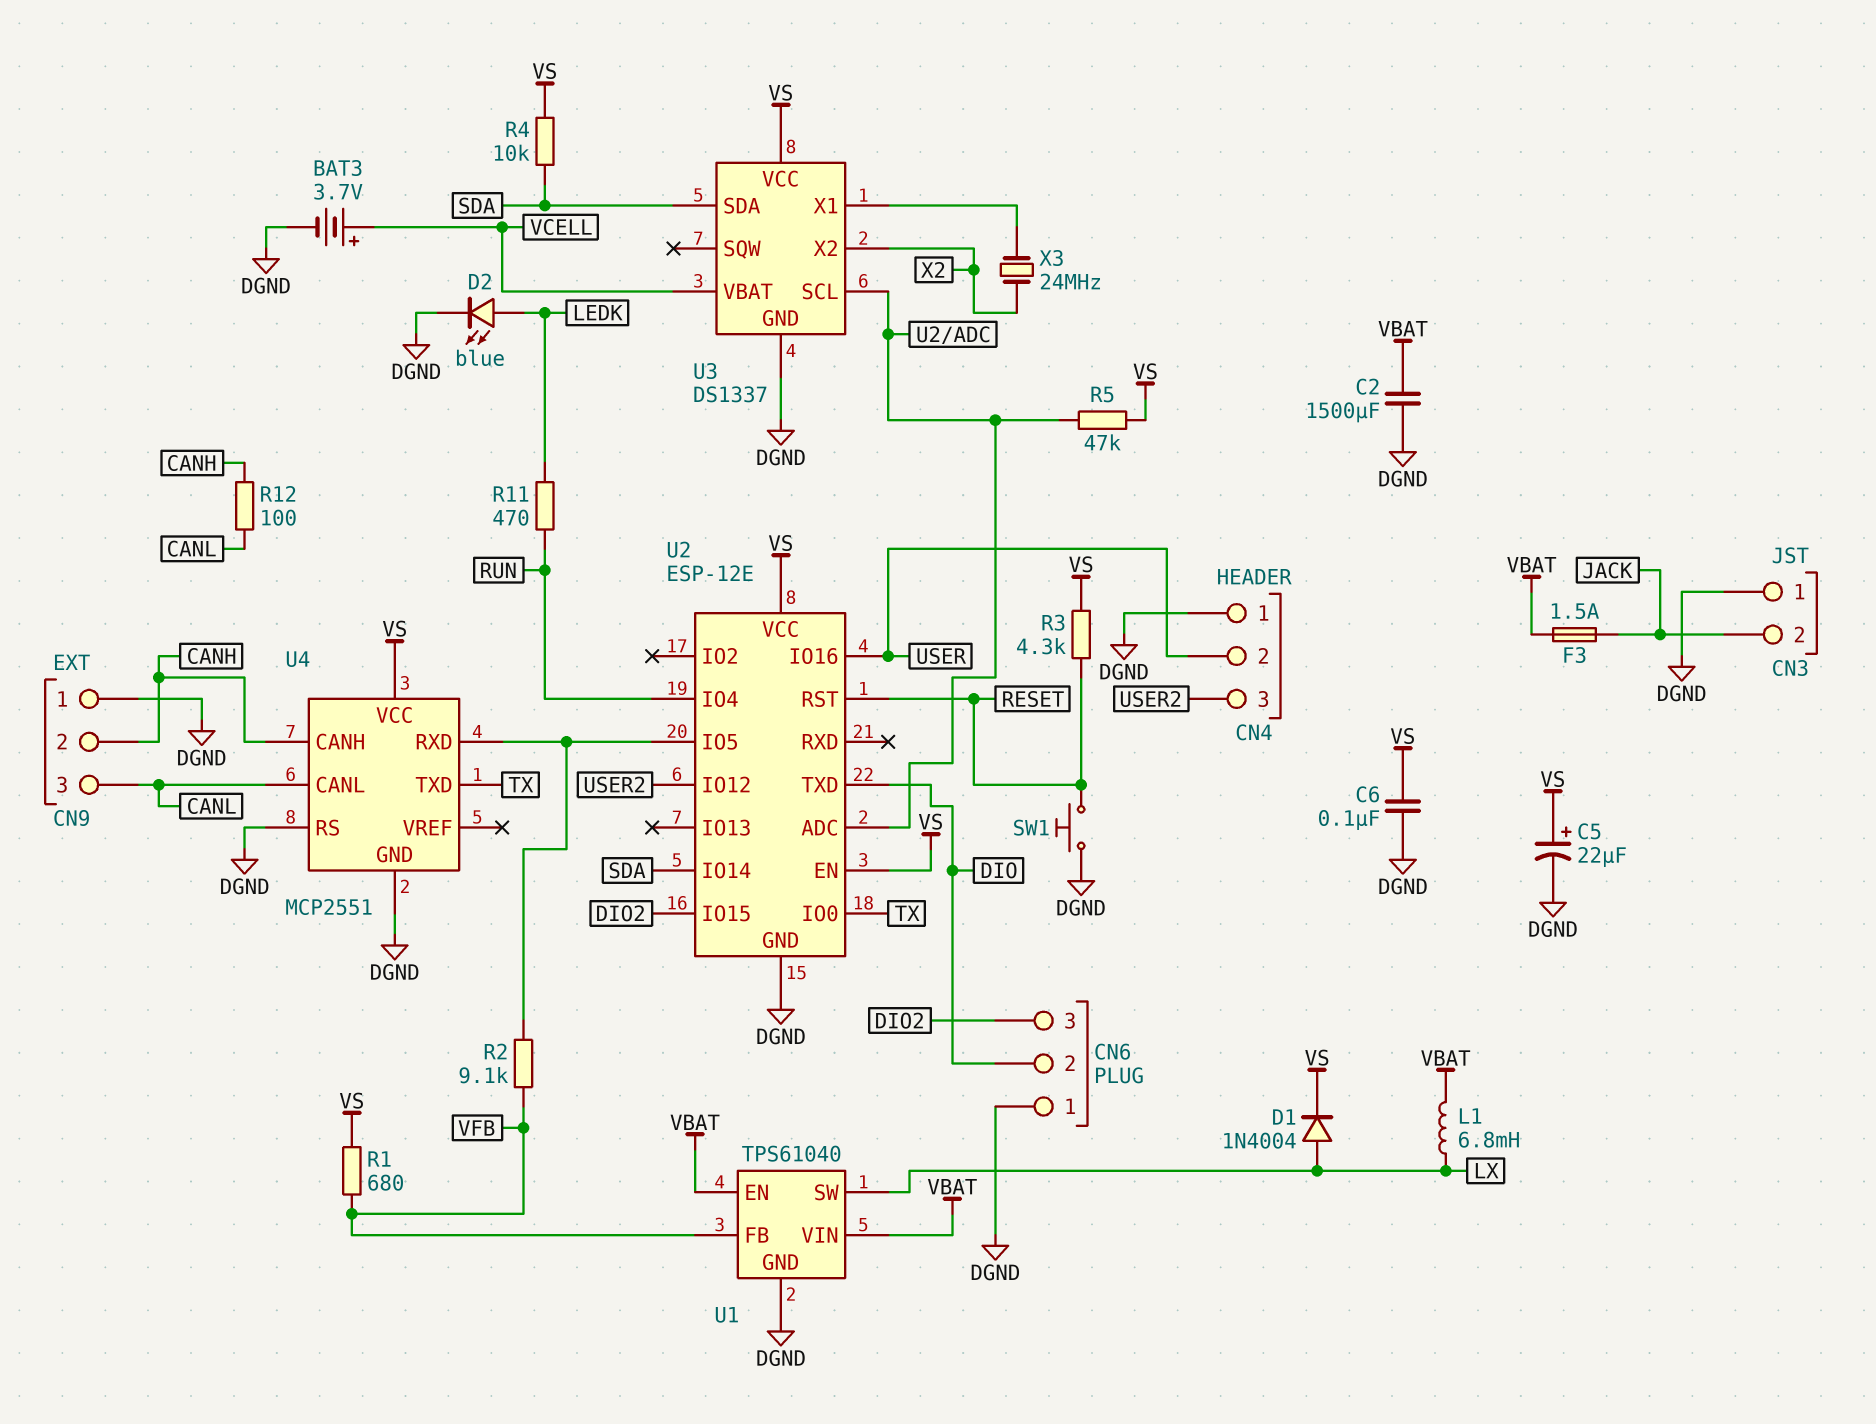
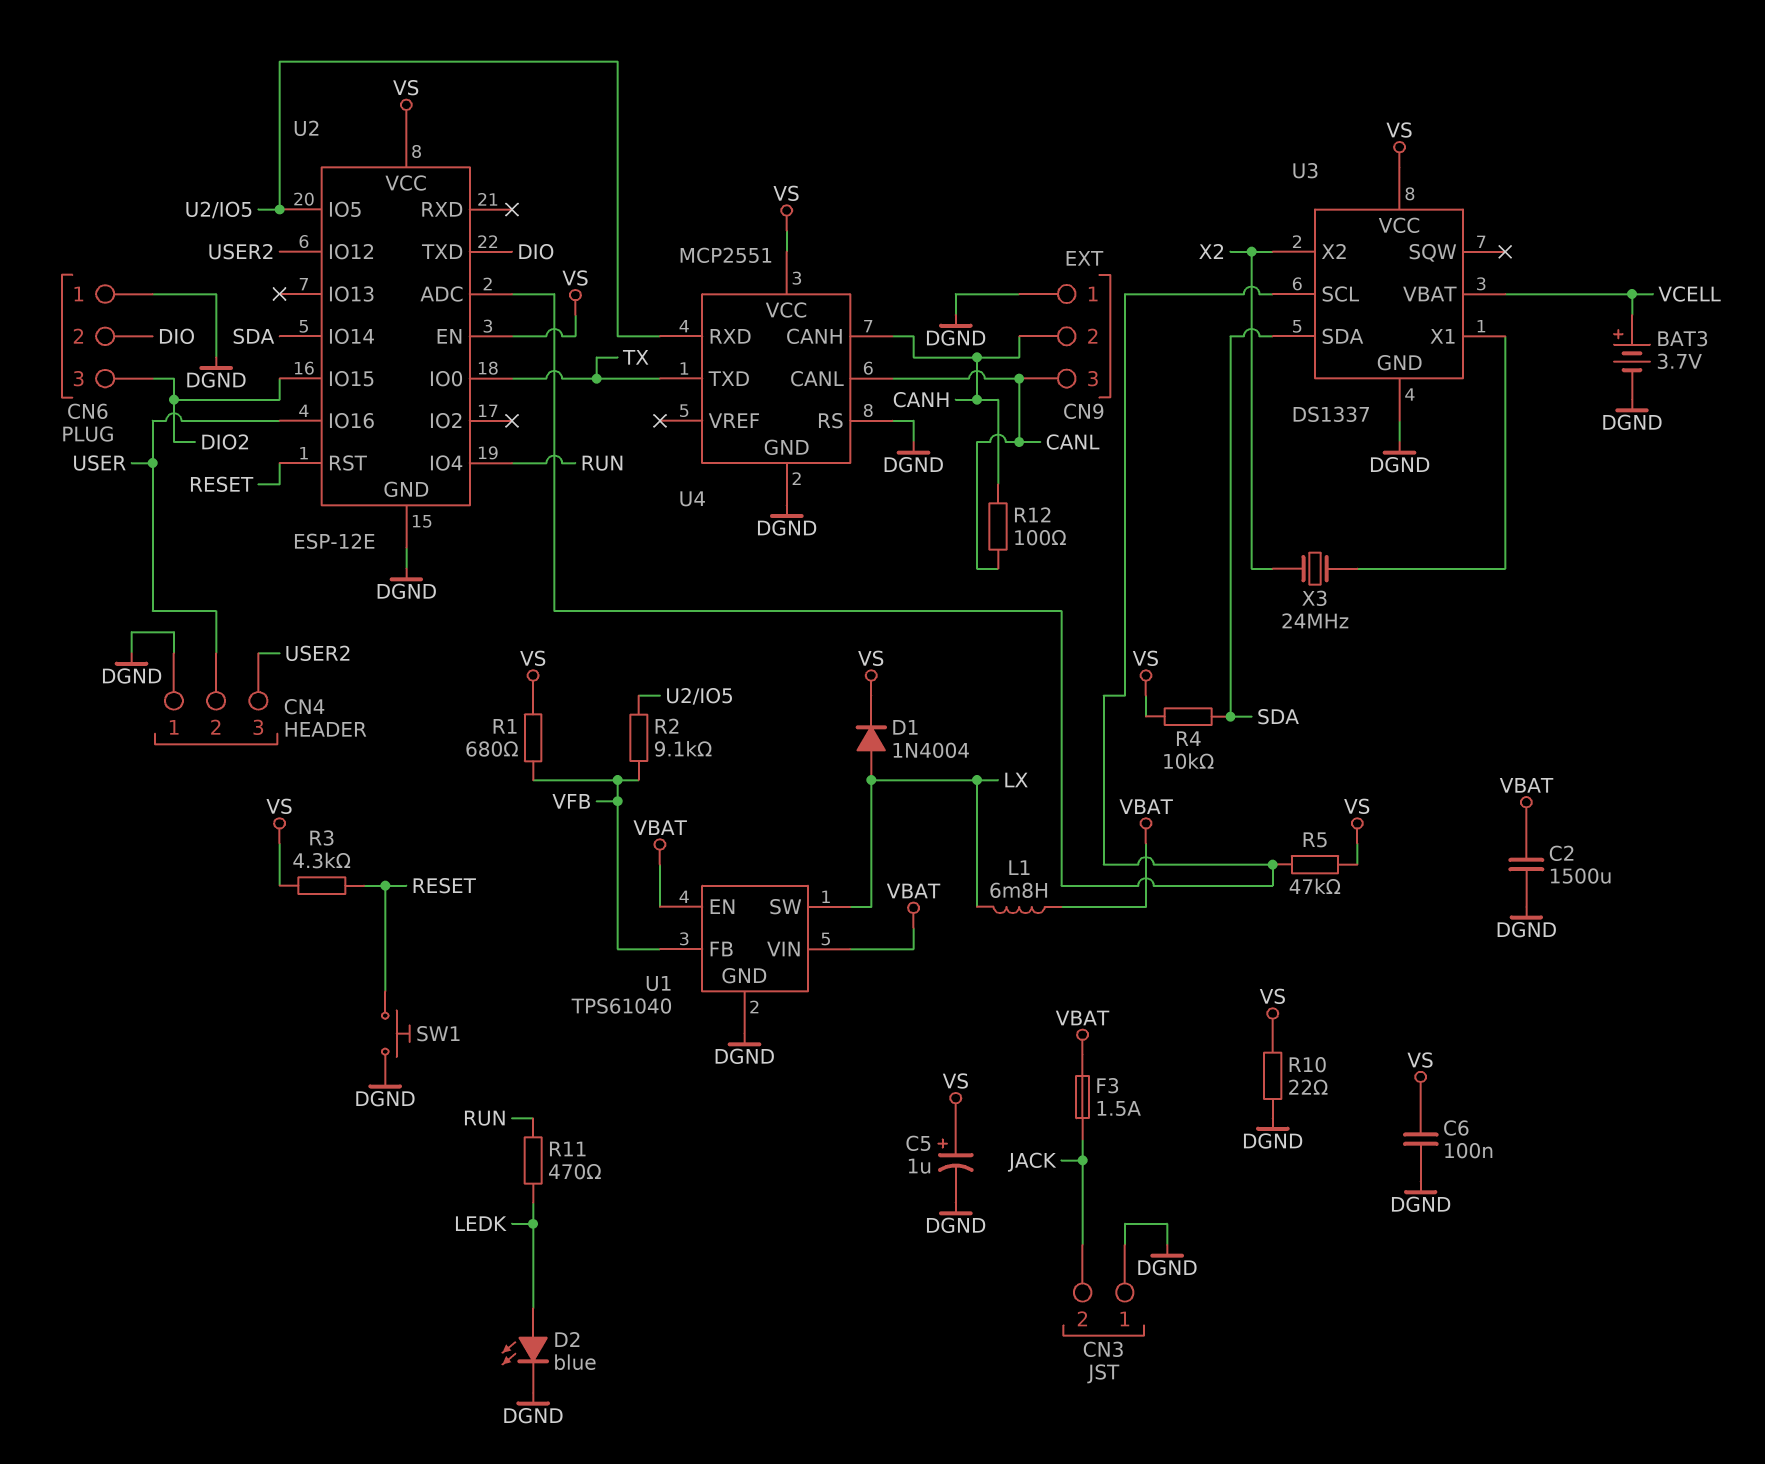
C5: 22uF (plus VS, minus DGND) -> 1uF (plus VS, minus DGND)
R10: none -> 22 (DGND, VS)

